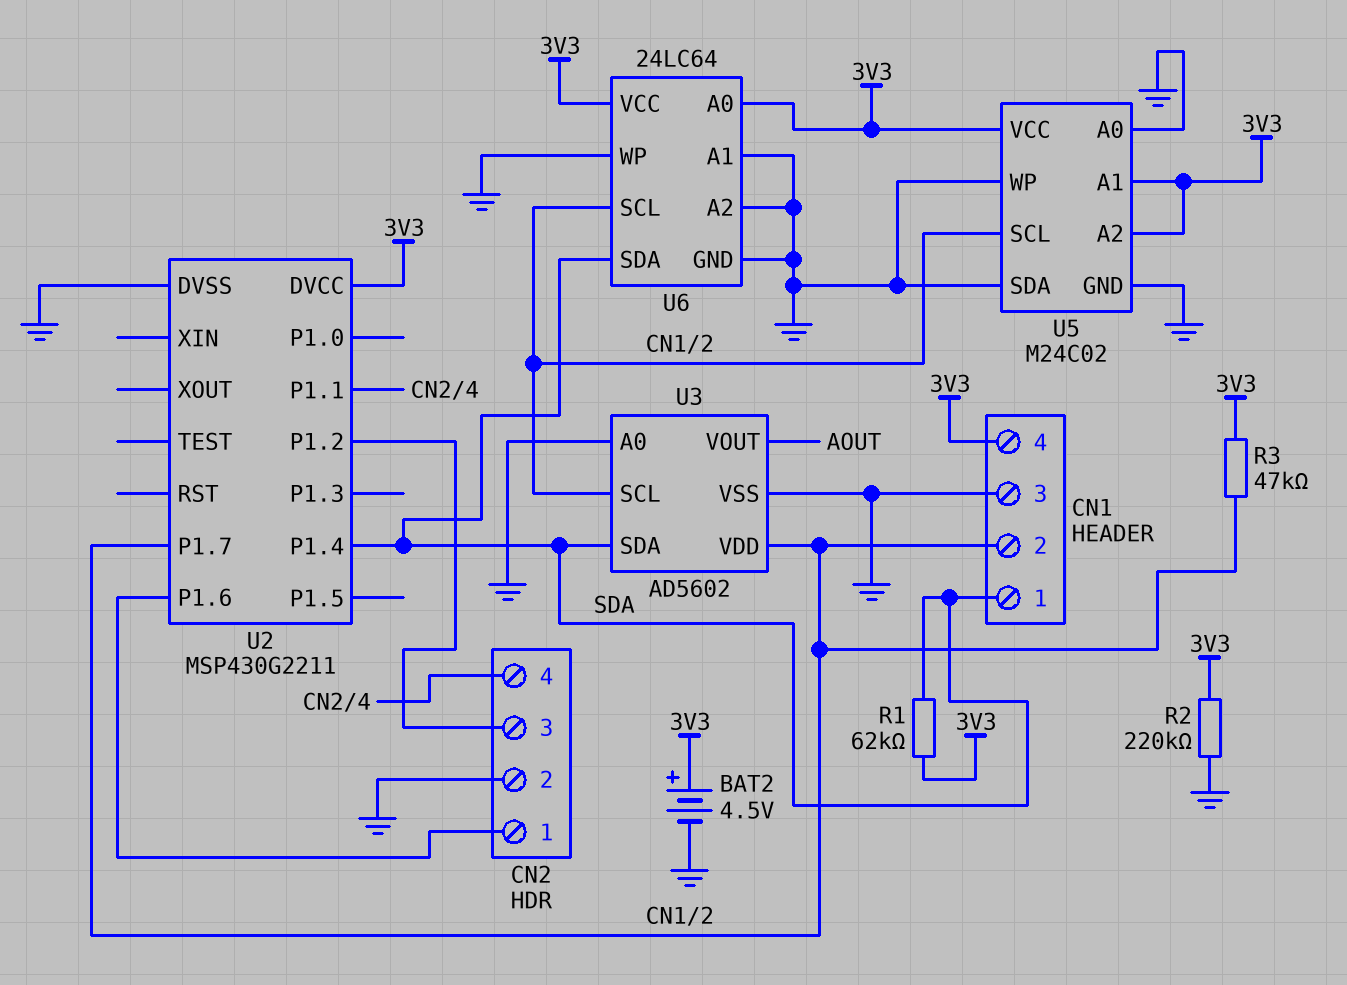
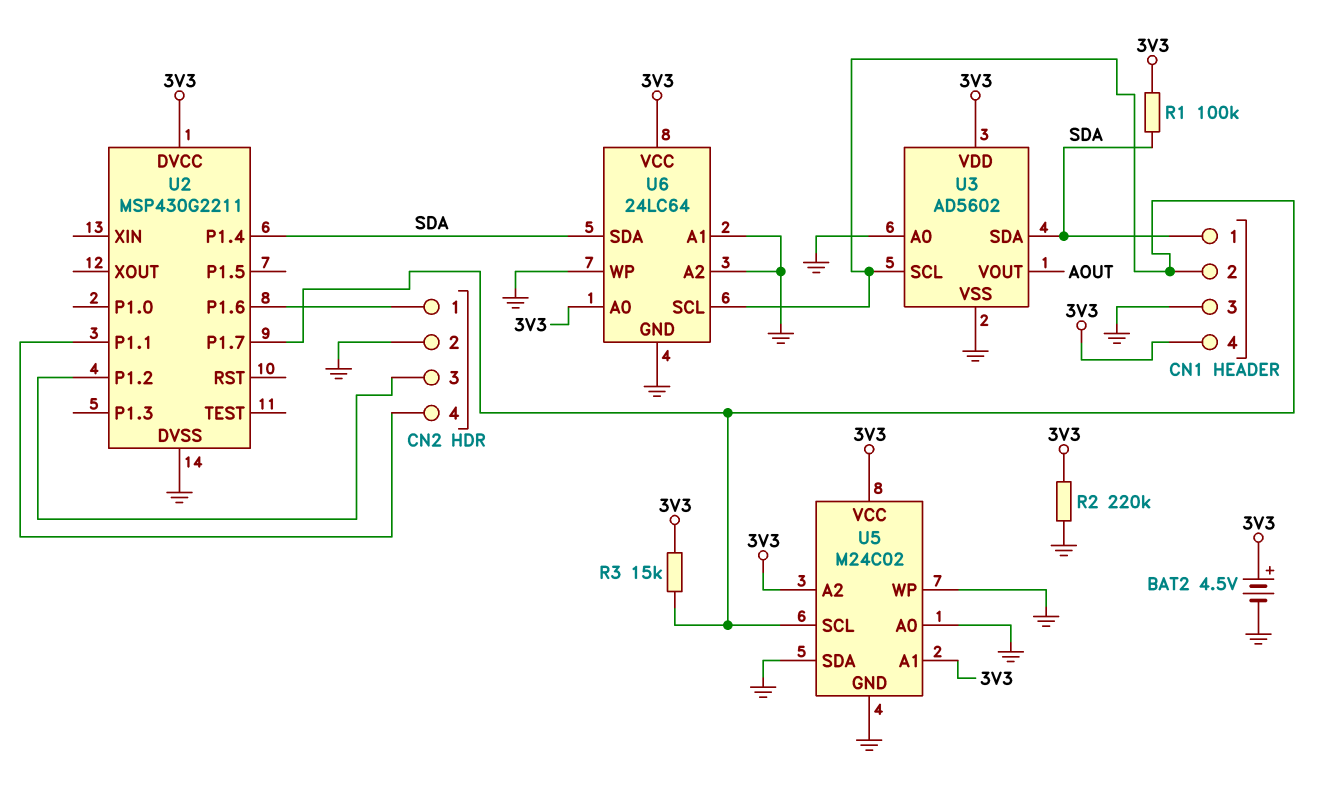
R1: 62k (3V3, SDA) -> 100k (3V3, SDA)
R3: 47k (3V3, CN1/2) -> 15k (3V3, CN1/2)
U3 pin VDD: CN1/2 -> 3V3

